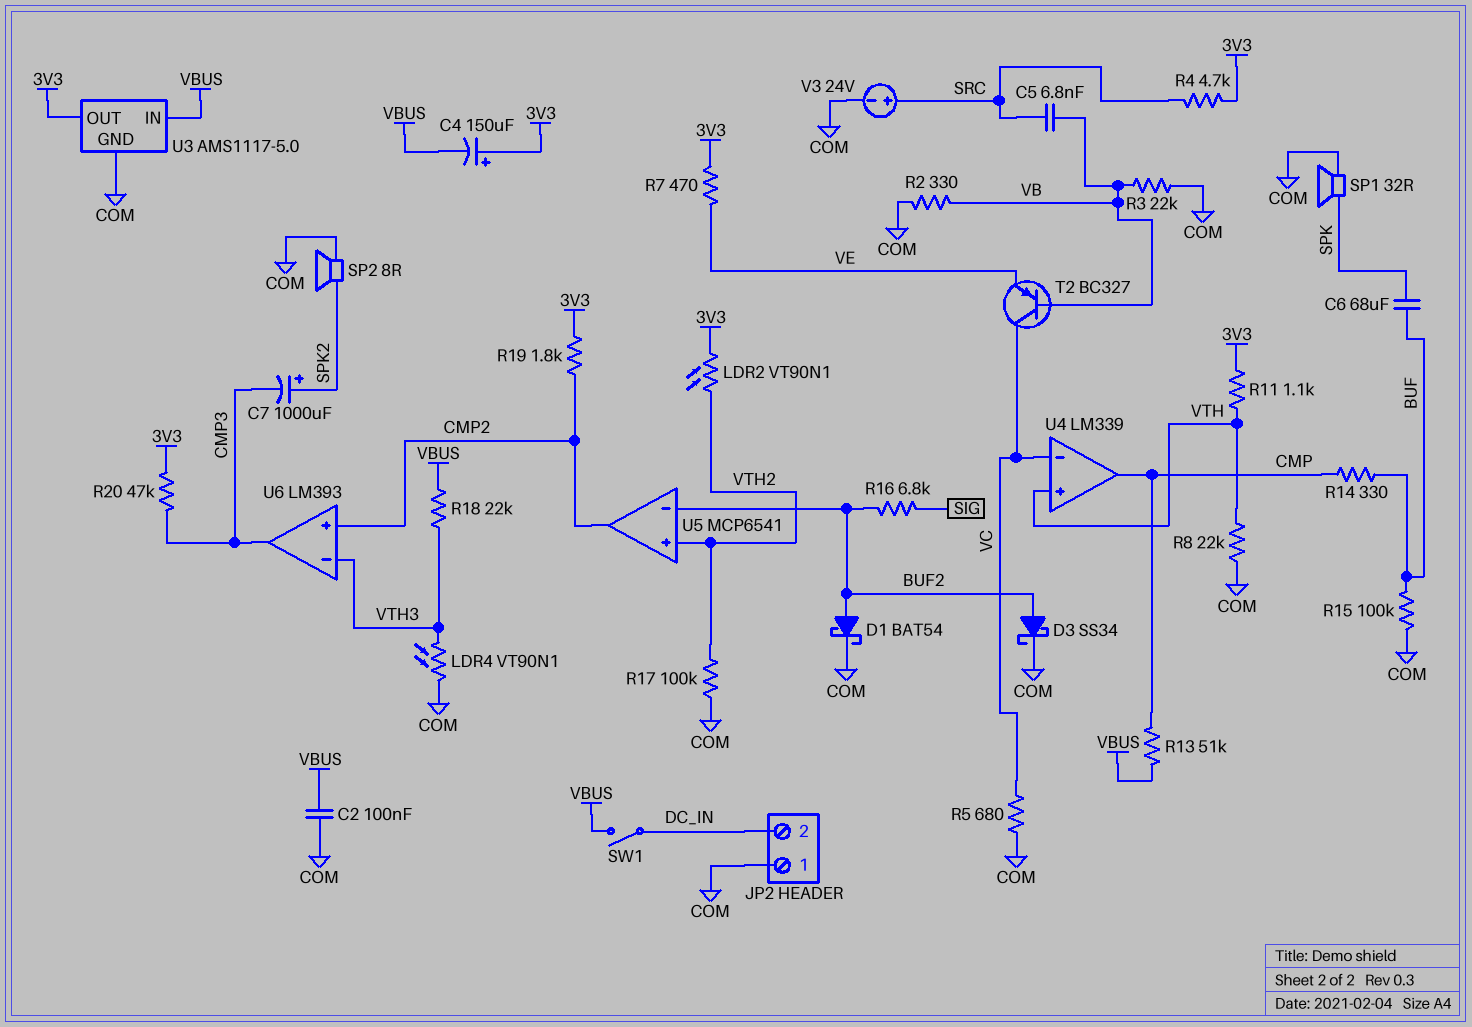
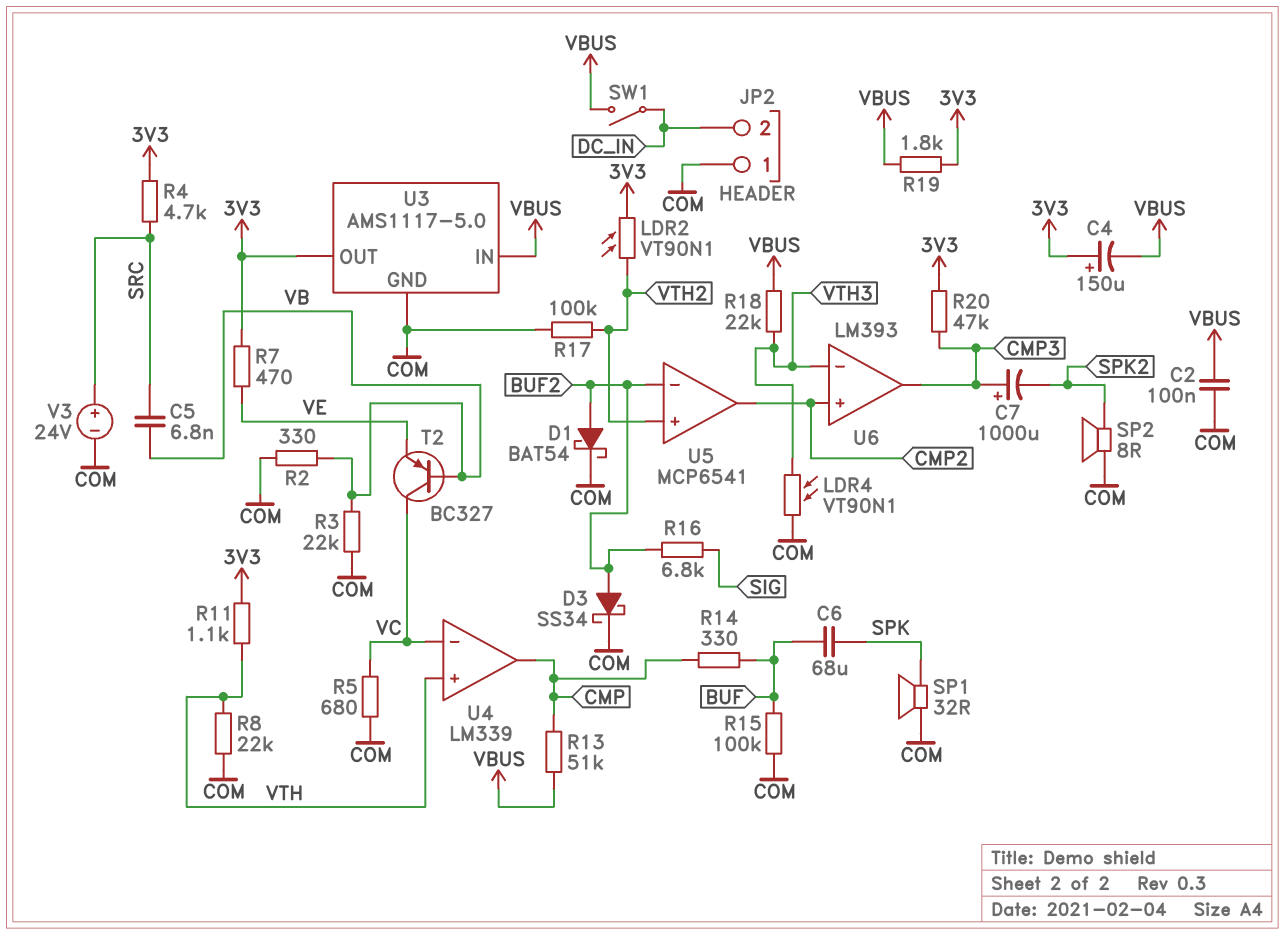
C7: 1000uF (plus SPK2, minus CMP3) -> 1000uF (plus CMP3, minus SPK2)
R19: 1.8k (3V3, CMP2) -> 1.8k (3V3, VBUS)

